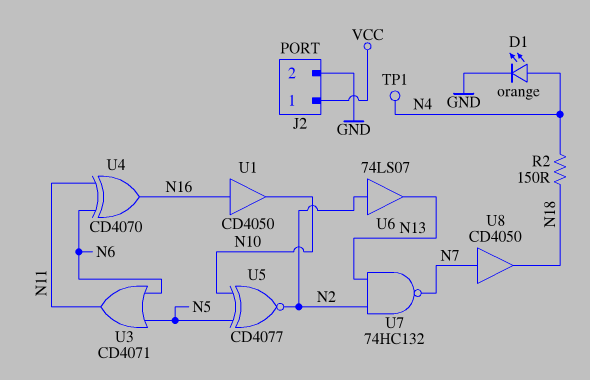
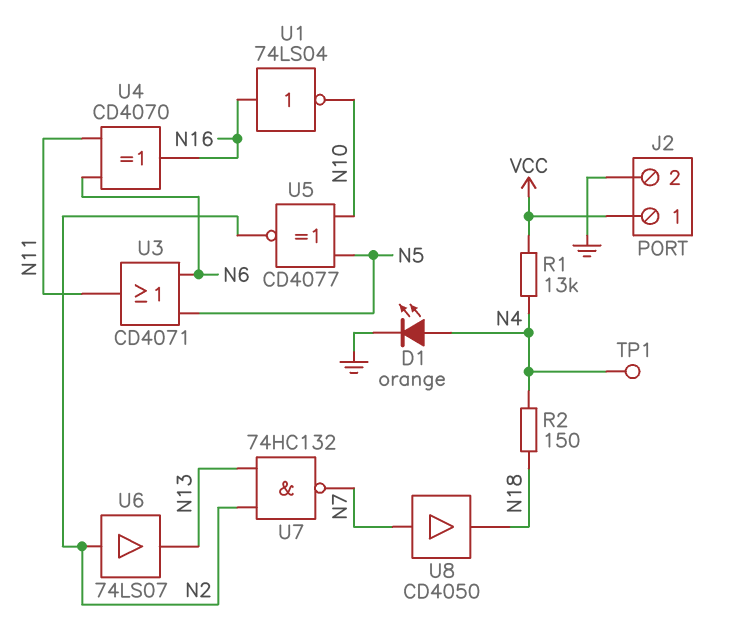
R1: none -> 13k (N4, VCC)
U1: buffer CD4050 (in N16, out N10) -> NOT 74LS04 (in N16, out N10)

